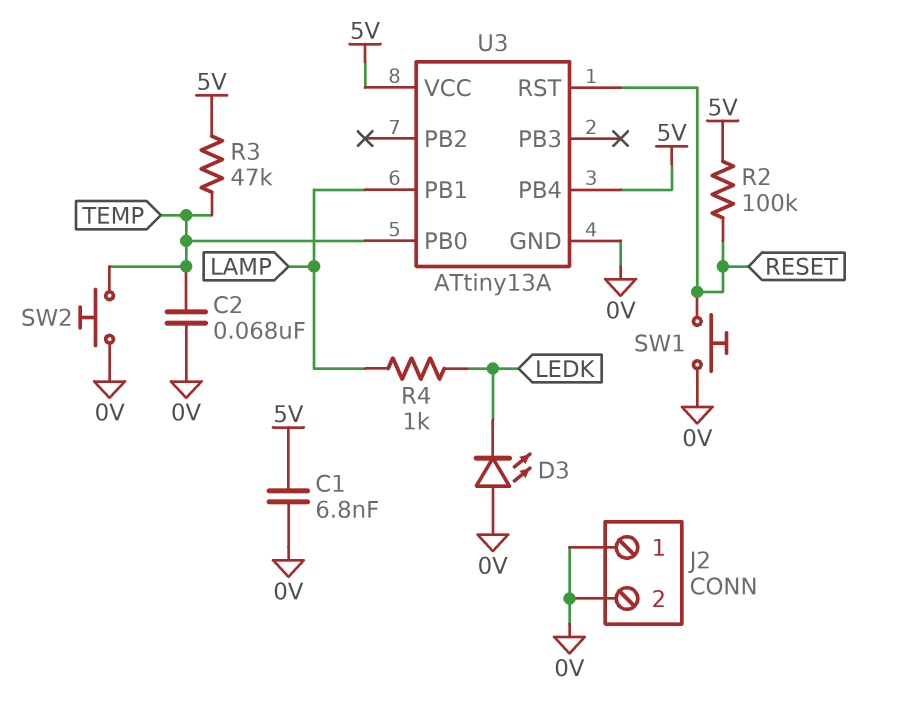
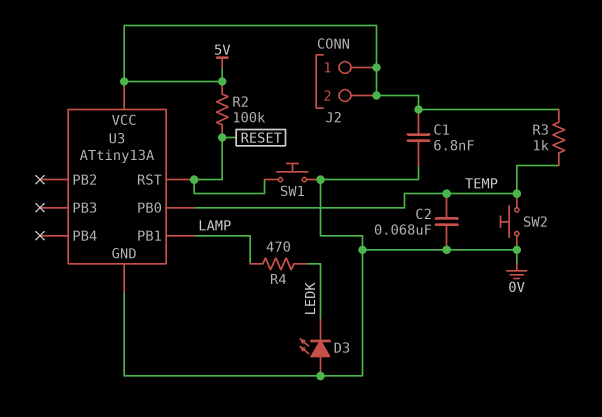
J2 pin 1: 0V -> 5V
J2 pin 2: 0V -> 5V
R3: 47k (5V, TEMP) -> 1k (5V, TEMP)
R4: 1k (LAMP, LEDK) -> 470 (LAMP, LEDK)
U3 pin PB4: 5V -> none

